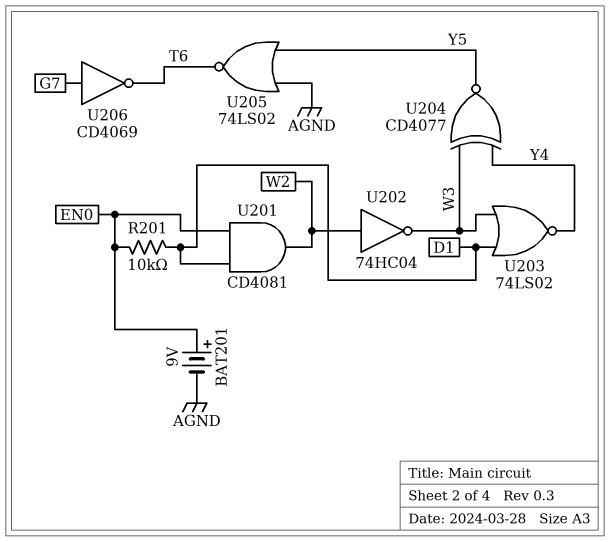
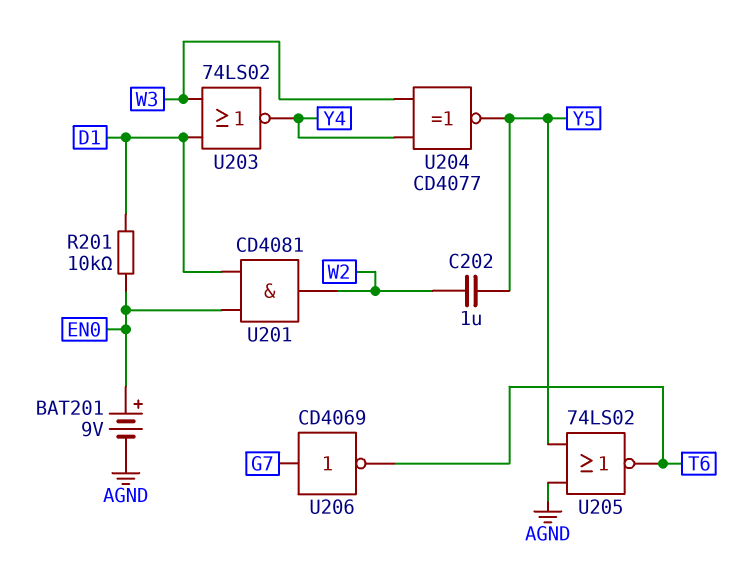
C202: none -> 1uF (W2, Y5)
U202: NOT 74HC04 (in W2, out W3) -> none

